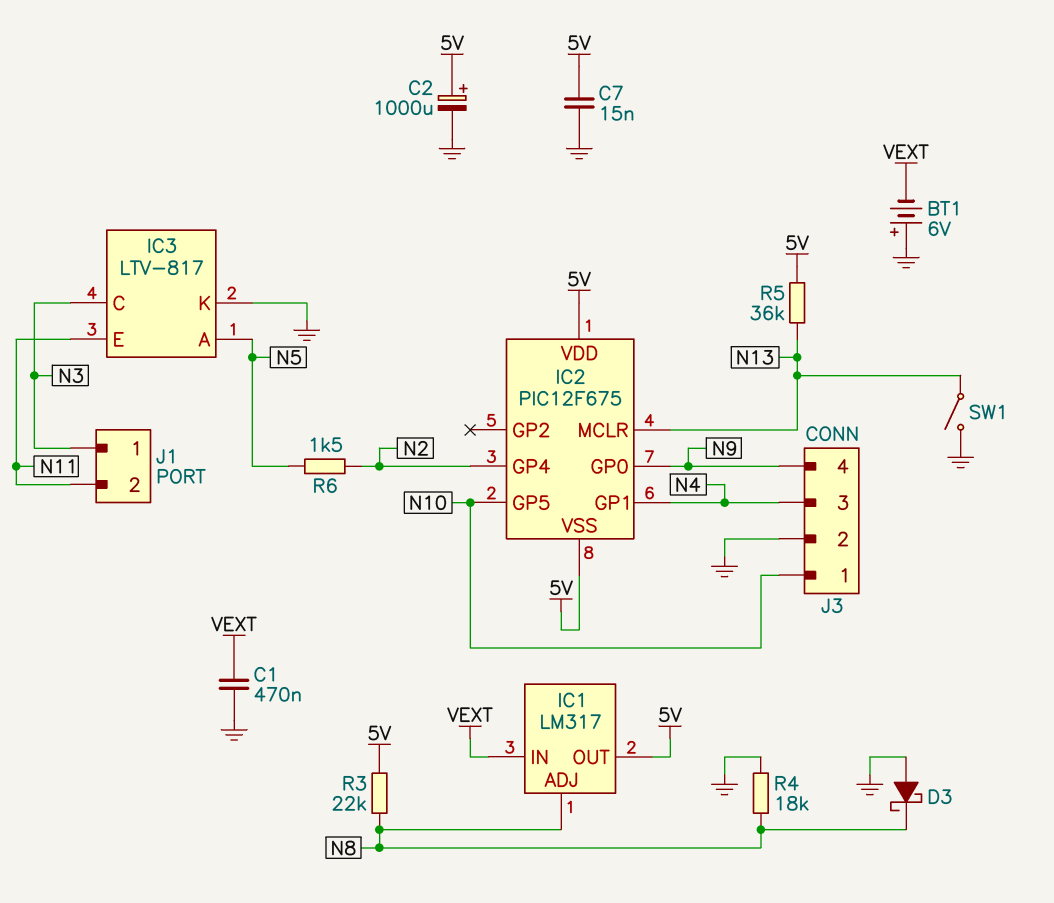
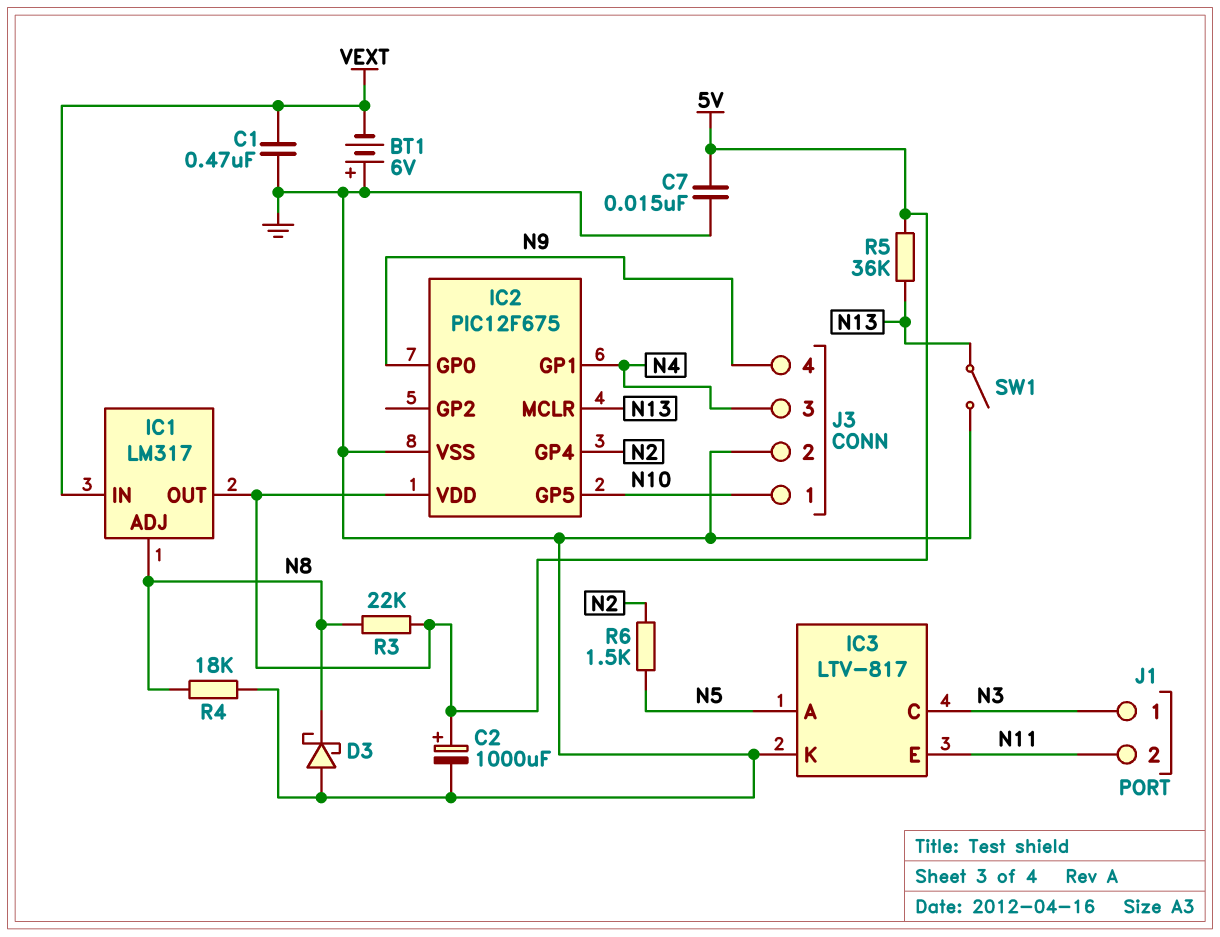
IC2 pin VSS: 5V -> GND

